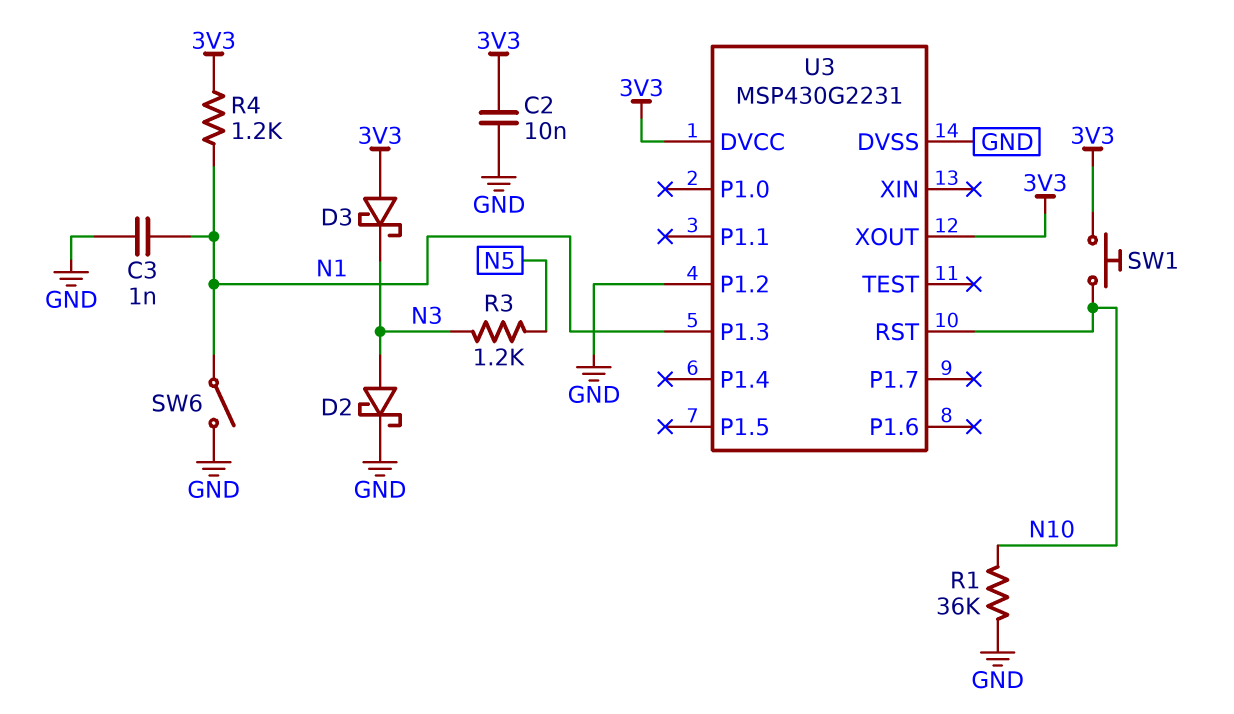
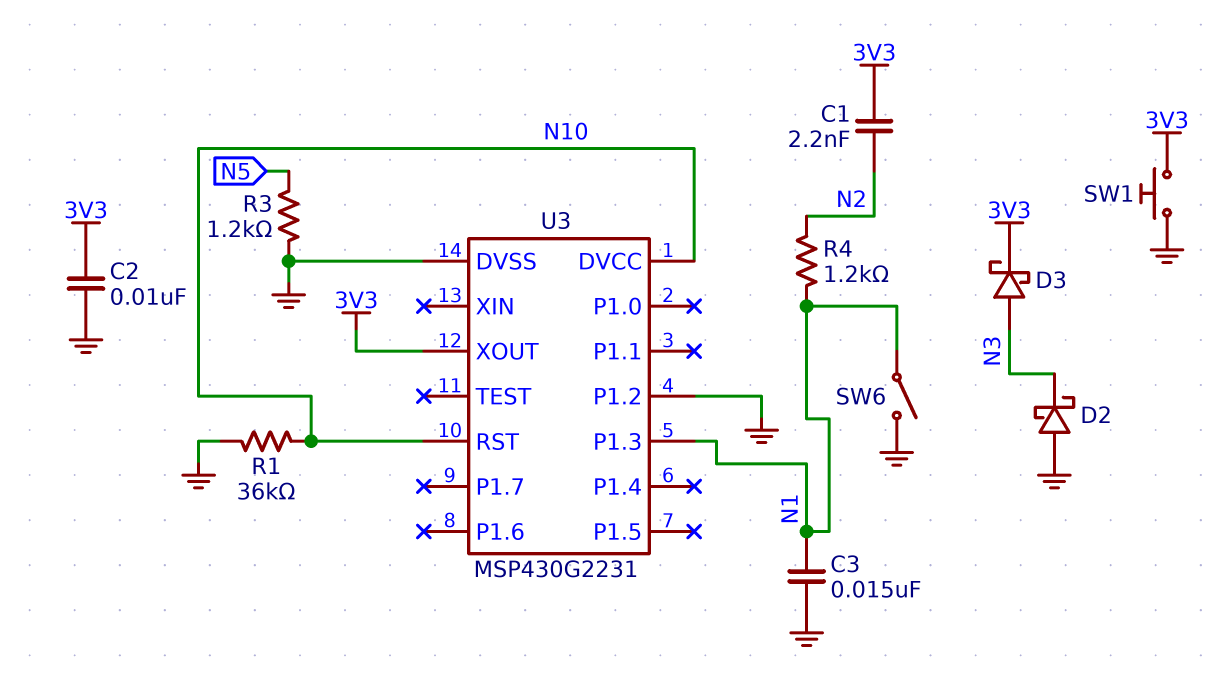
C1: none -> 2.2nF (3V3, N2)
C3: 1nF (GND, N1) -> 15nF (GND, N1)
D2: schottky (A N3, K GND) -> schottky (A GND, K N3)
D3: schottky (A 3V3, K N3) -> schottky (A N3, K 3V3)
R3: 1.2k (N3, N5) -> 1.2k (GND, N5)
R4: 1.2k (3V3, N1) -> 1.2k (N1, N2)
SW1: button (3V3, N10) -> button (3V3, GND)
U3 pin DVCC: 3V3 -> N10

